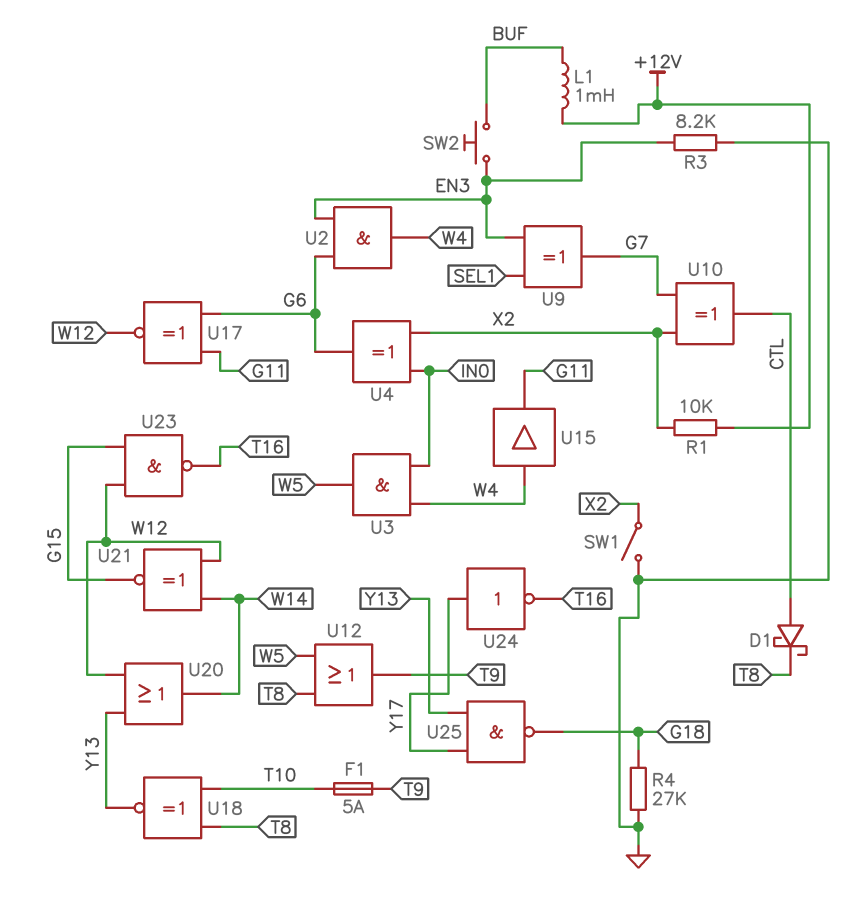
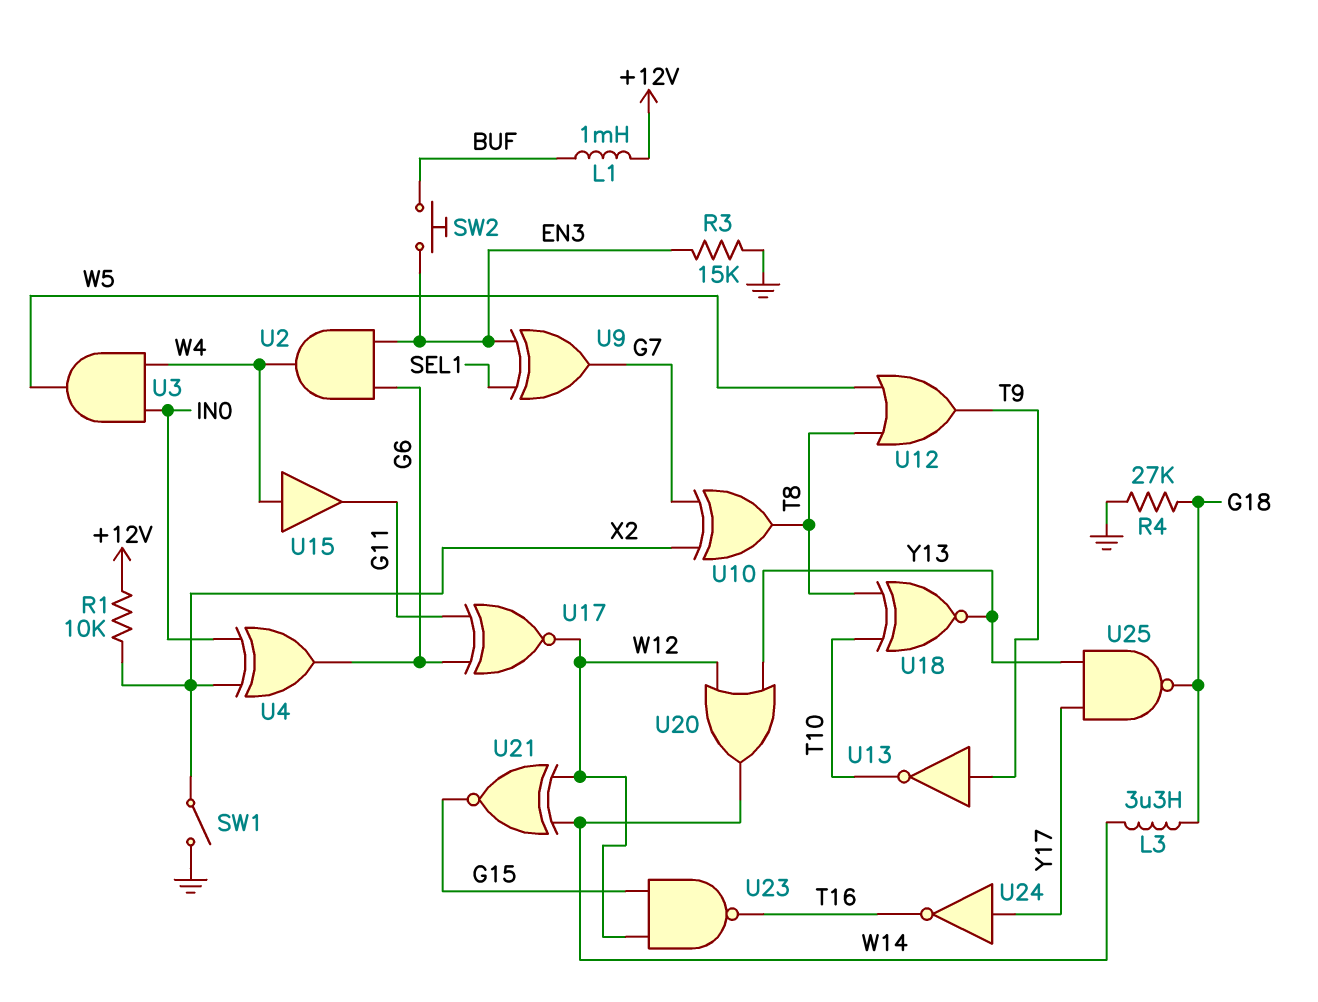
D1: schottky (A CTL, K T8) -> none
F1: 5A (T9, T10) -> none
L3: none -> 3.3uH (G18, W14)
R3: 8.2k (EN3, GND) -> 15k (EN3, GND)
U10: XOR (in G7, in X2, out CTL) -> XOR (in G7, in X2, out T8)
U13: none -> NOT (in T9, out T10)

